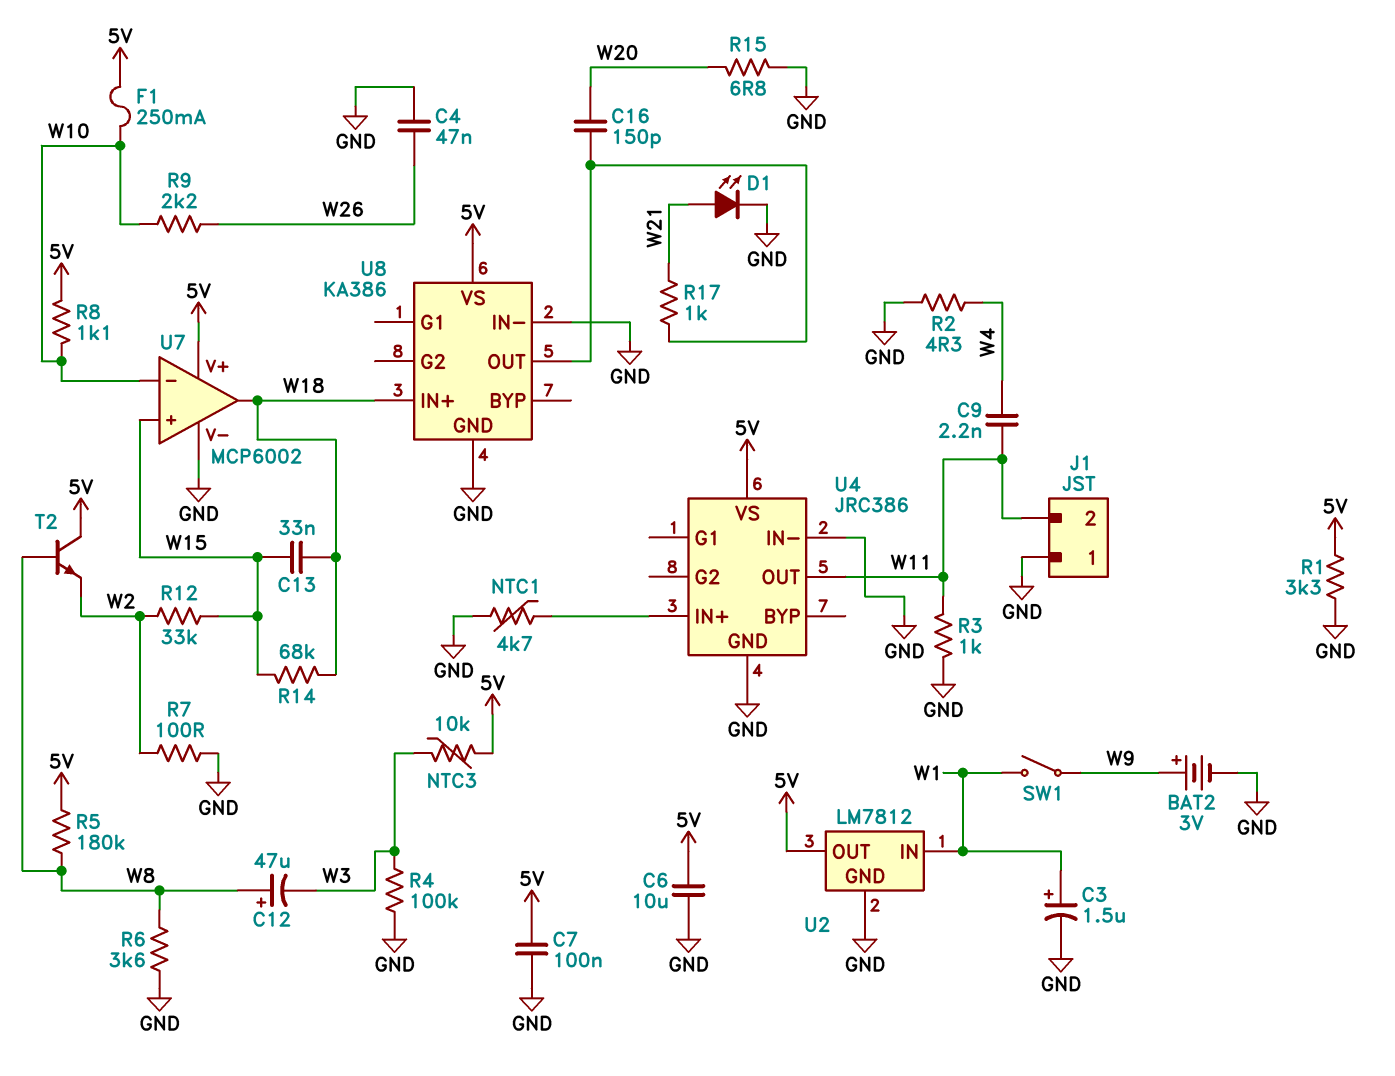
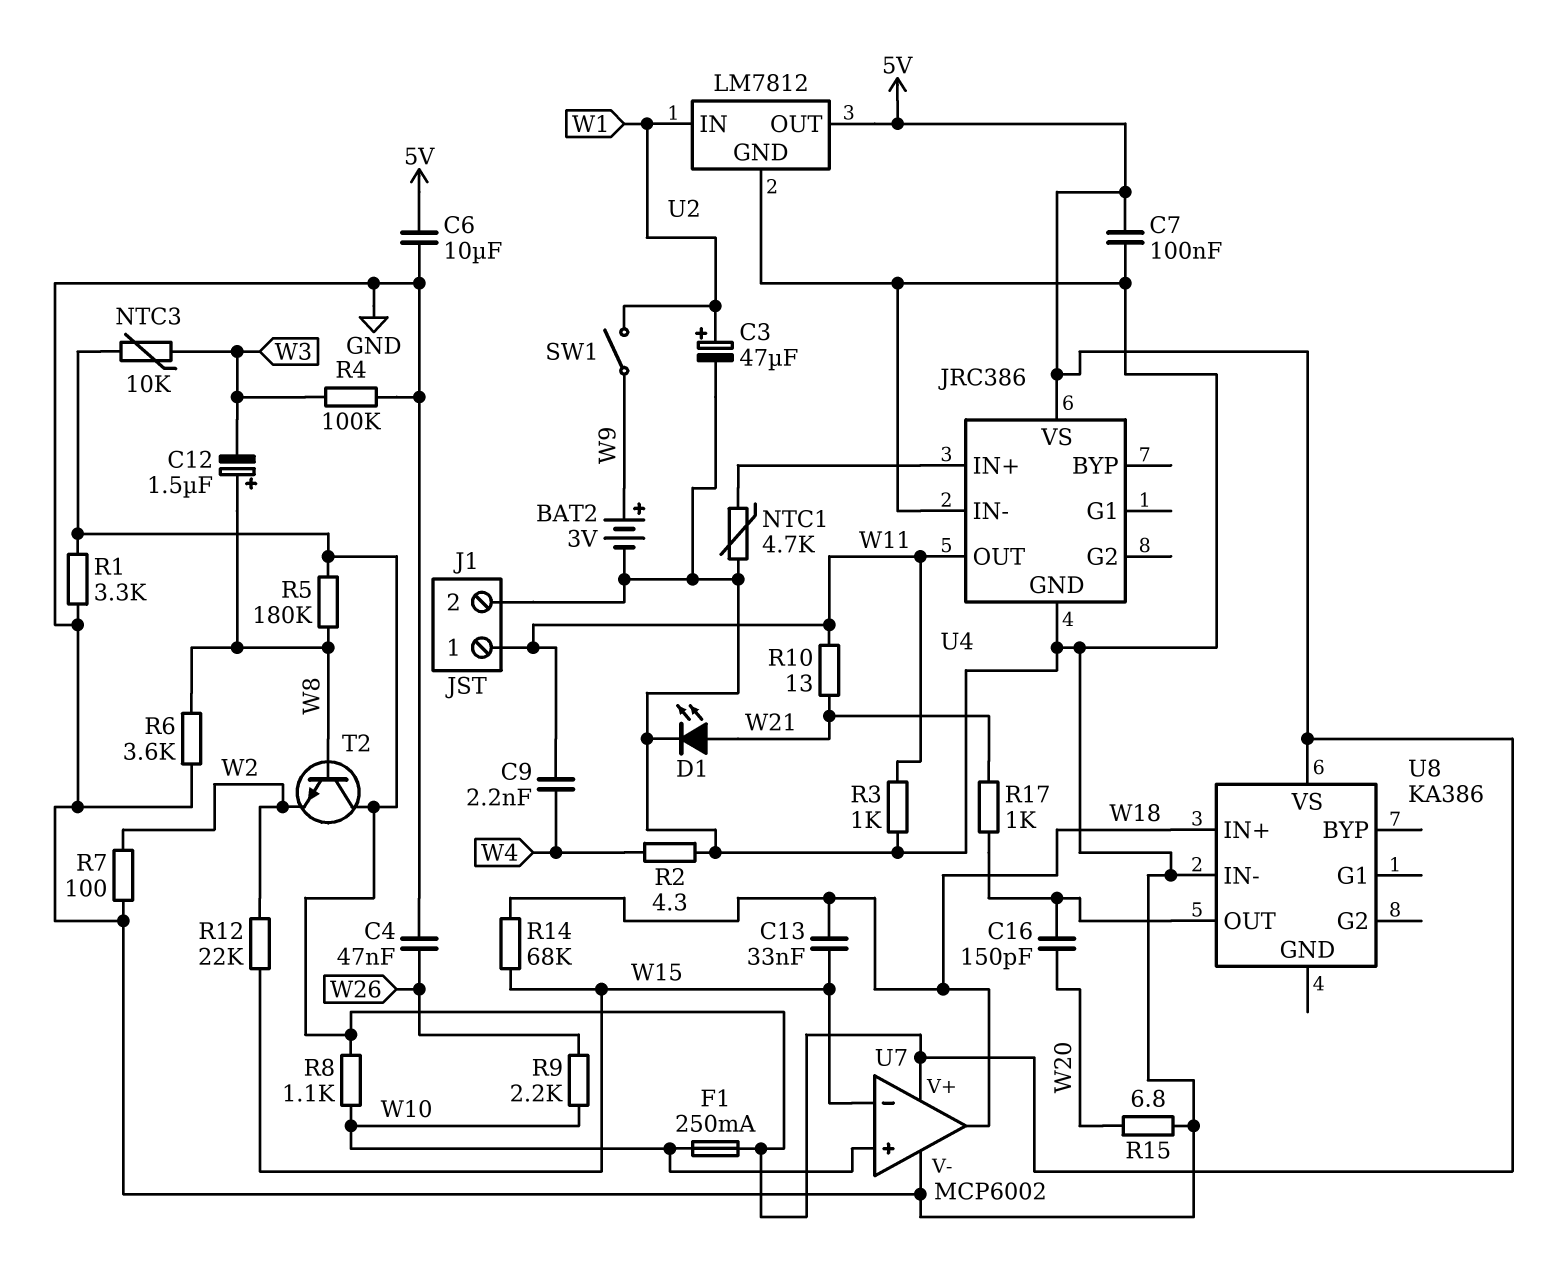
C3: 1.5uF (plus W1, minus GND) -> 47uF (plus W1, minus GND)
C12: 47uF (plus W8, minus W3) -> 1.5uF (plus W8, minus W3)
J1 pin 1: GND -> W11
J1 pin 2: W11 -> GND
R10: none -> 13 (W11, W21)
R12: 33k (W2, W15) -> 22k (W2, W15)
U7 pin in+: W15 -> W10
U7 pin in-: W10 -> W15
U8 pin GND: GND -> none

